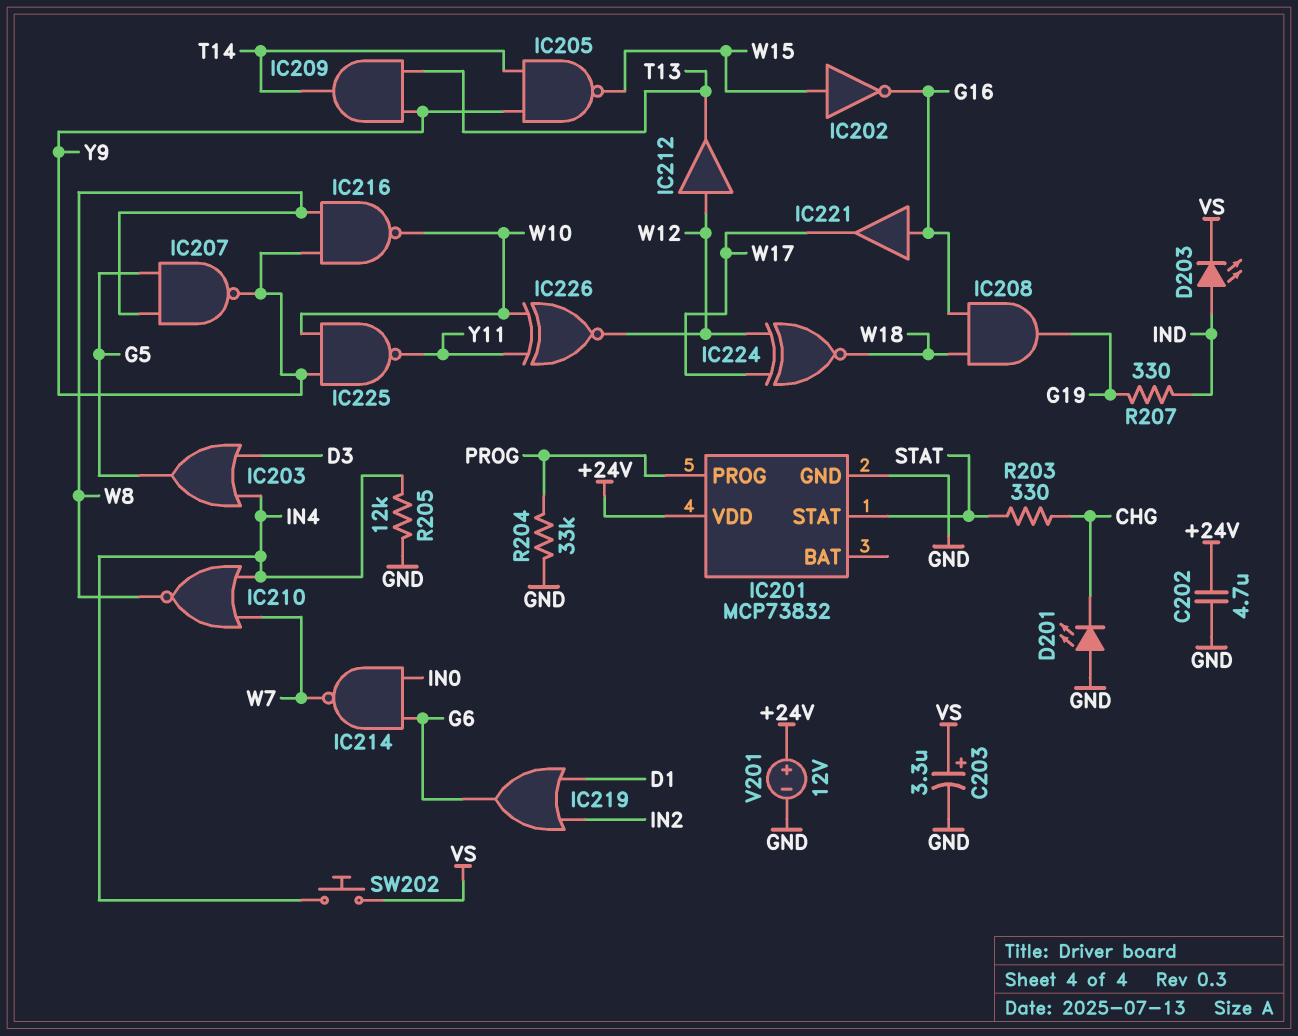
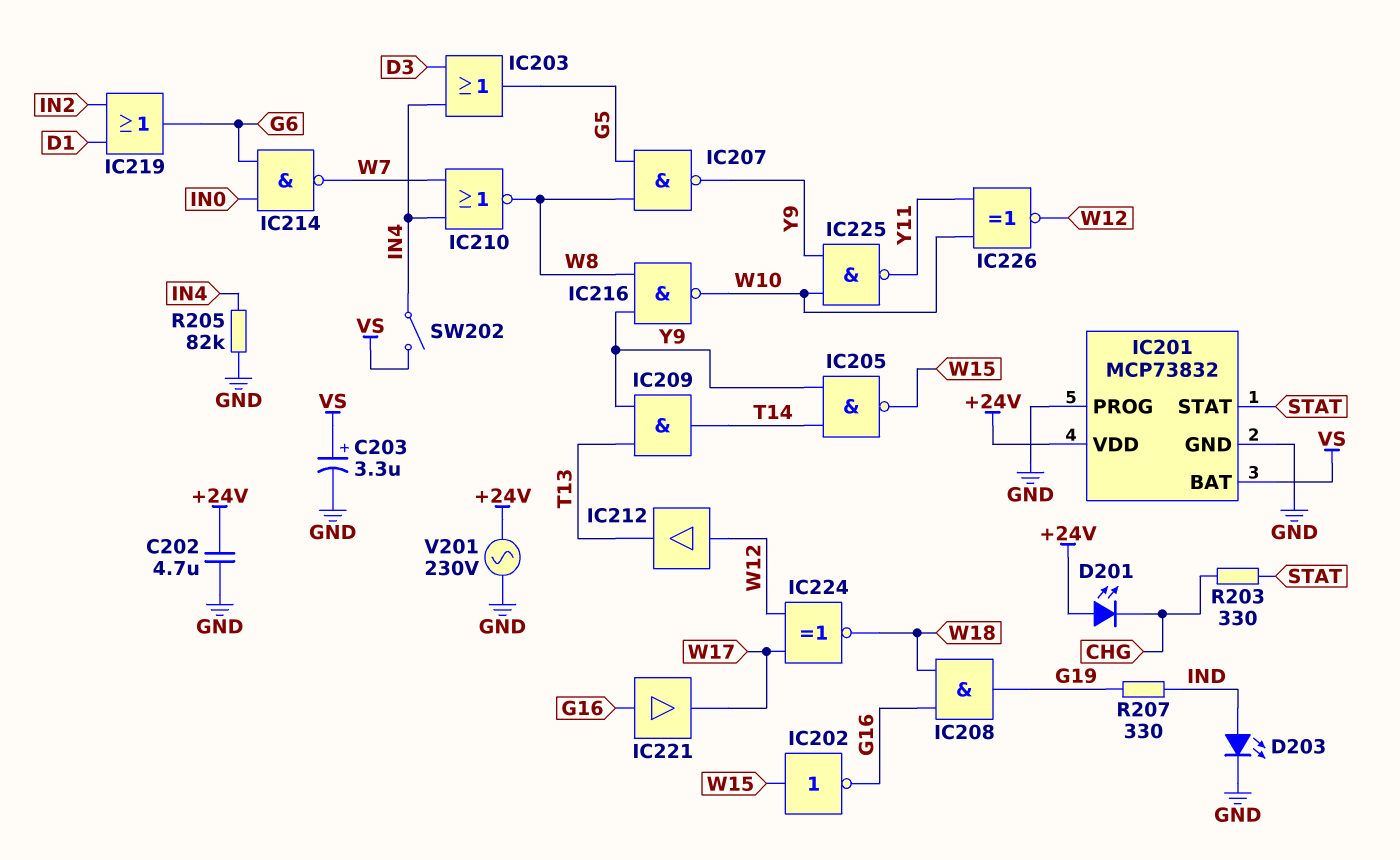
D201: LED (A GND, K CHG) -> LED (A +24V, K CHG)
D203: LED (A IND, K VS) -> LED (A IND, K GND)
IC201 pin BAT: none -> VS
IC201 pin PROG: PROG -> GND
R204: 33k (GND, PROG) -> none
R205: 12k (GND, IN4) -> 82k (GND, IN4)
SW202: button (IN4, VS) -> switch (IN4, VS)
V201: 12V (plus +24V, minus GND) -> AC 230V (+24V, GND)

